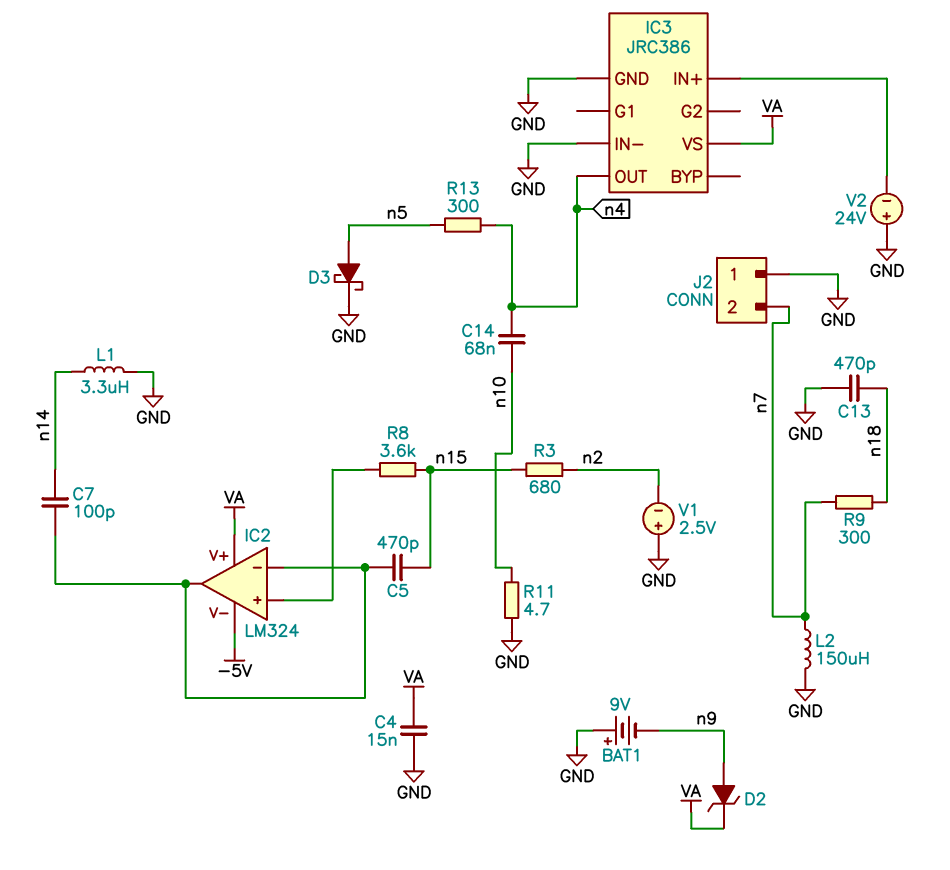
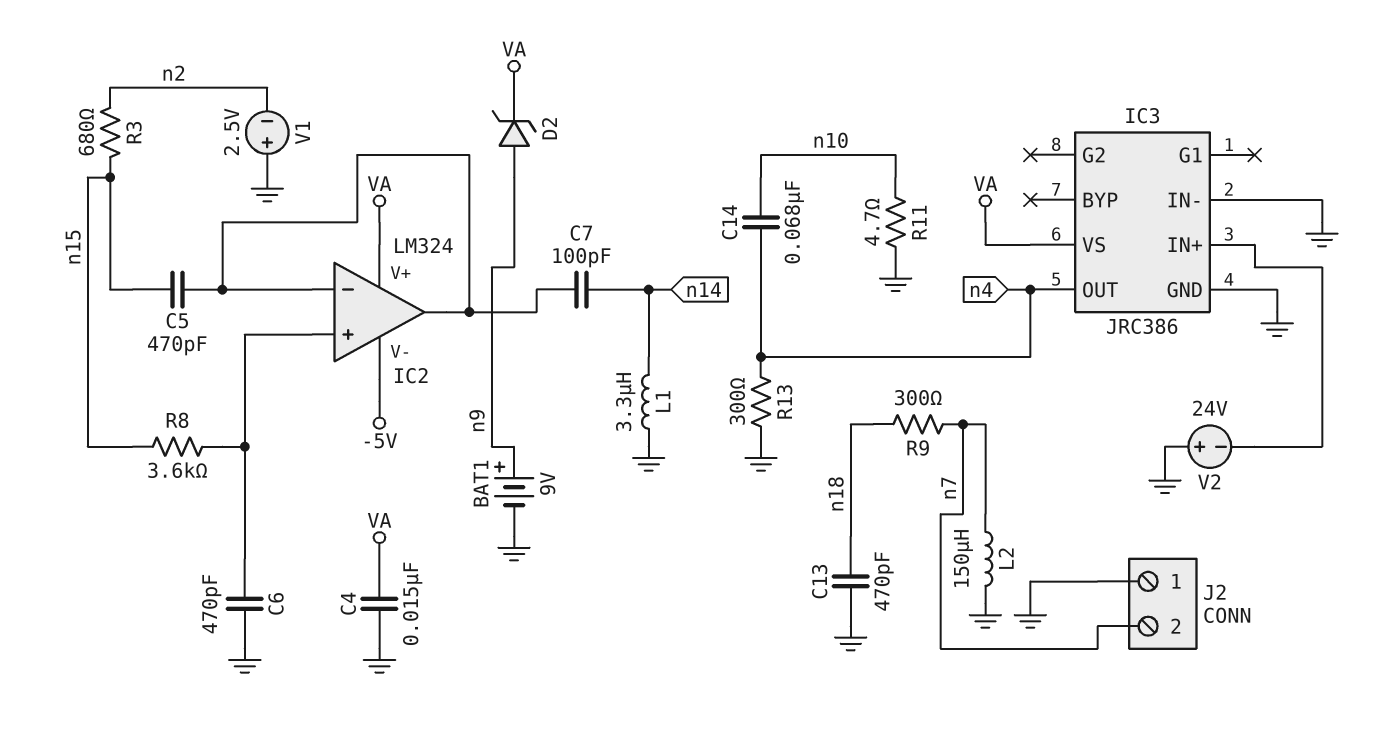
BAT1: 9V (plus GND, minus n9) -> 9V (plus n9, minus GND)
C6: none -> 470pF (GND, IC2/in+)
D3: schottky (A n5, K GND) -> none
R13: 300 (n4, n5) -> 300 (GND, n4)

